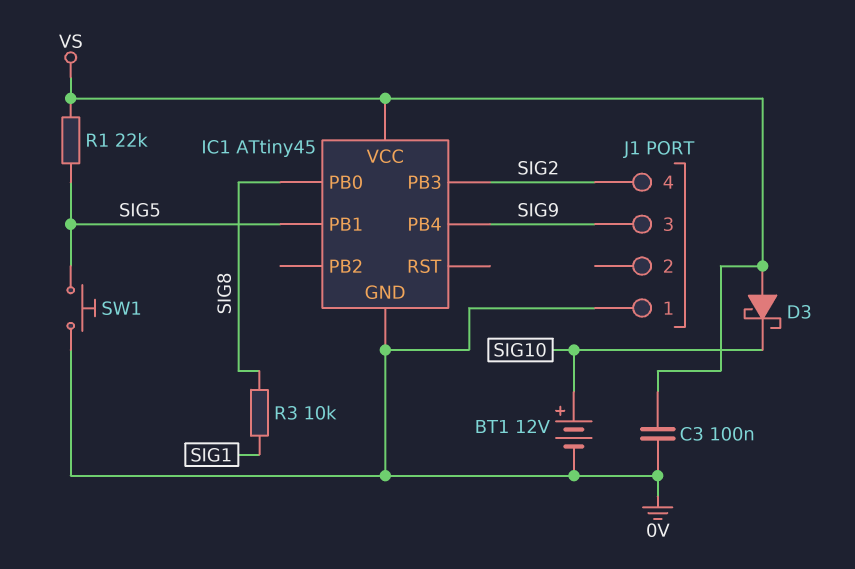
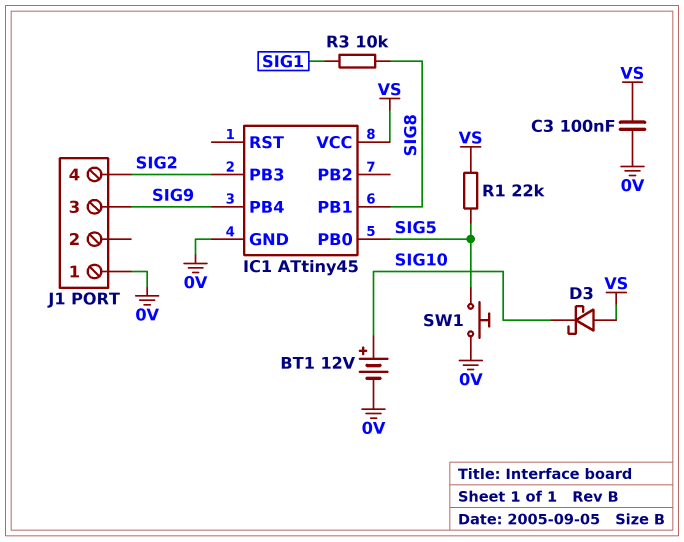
IC1 pin PB0: SIG8 -> SIG5
IC1 pin PB1: SIG5 -> SIG8

